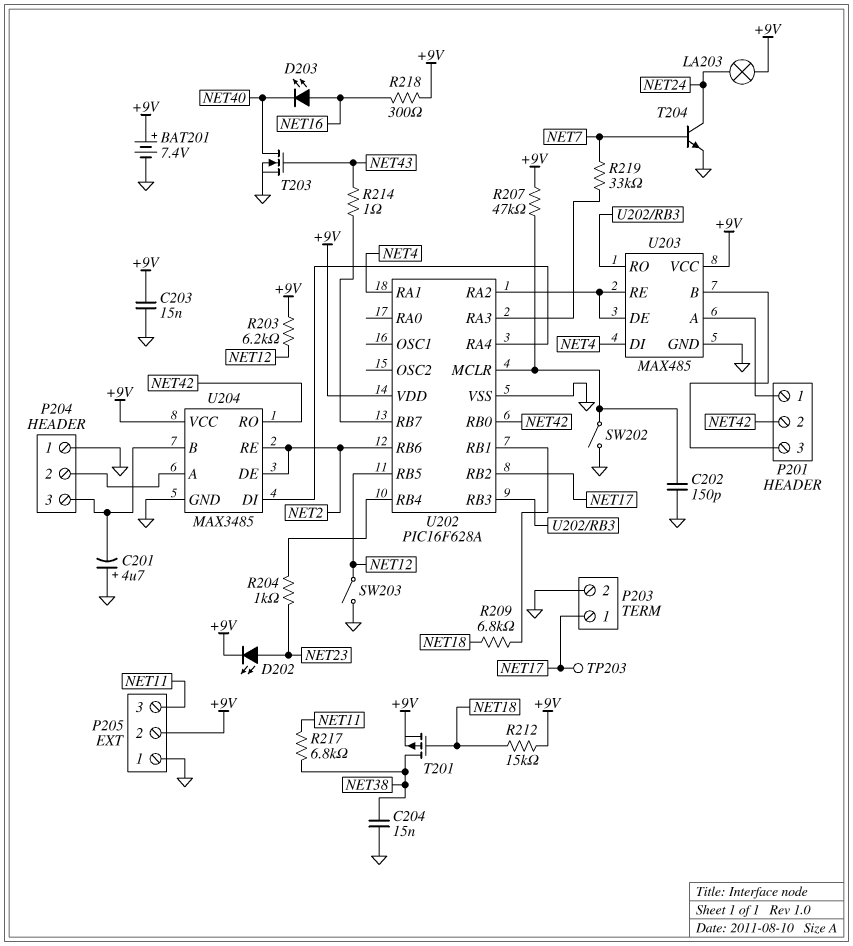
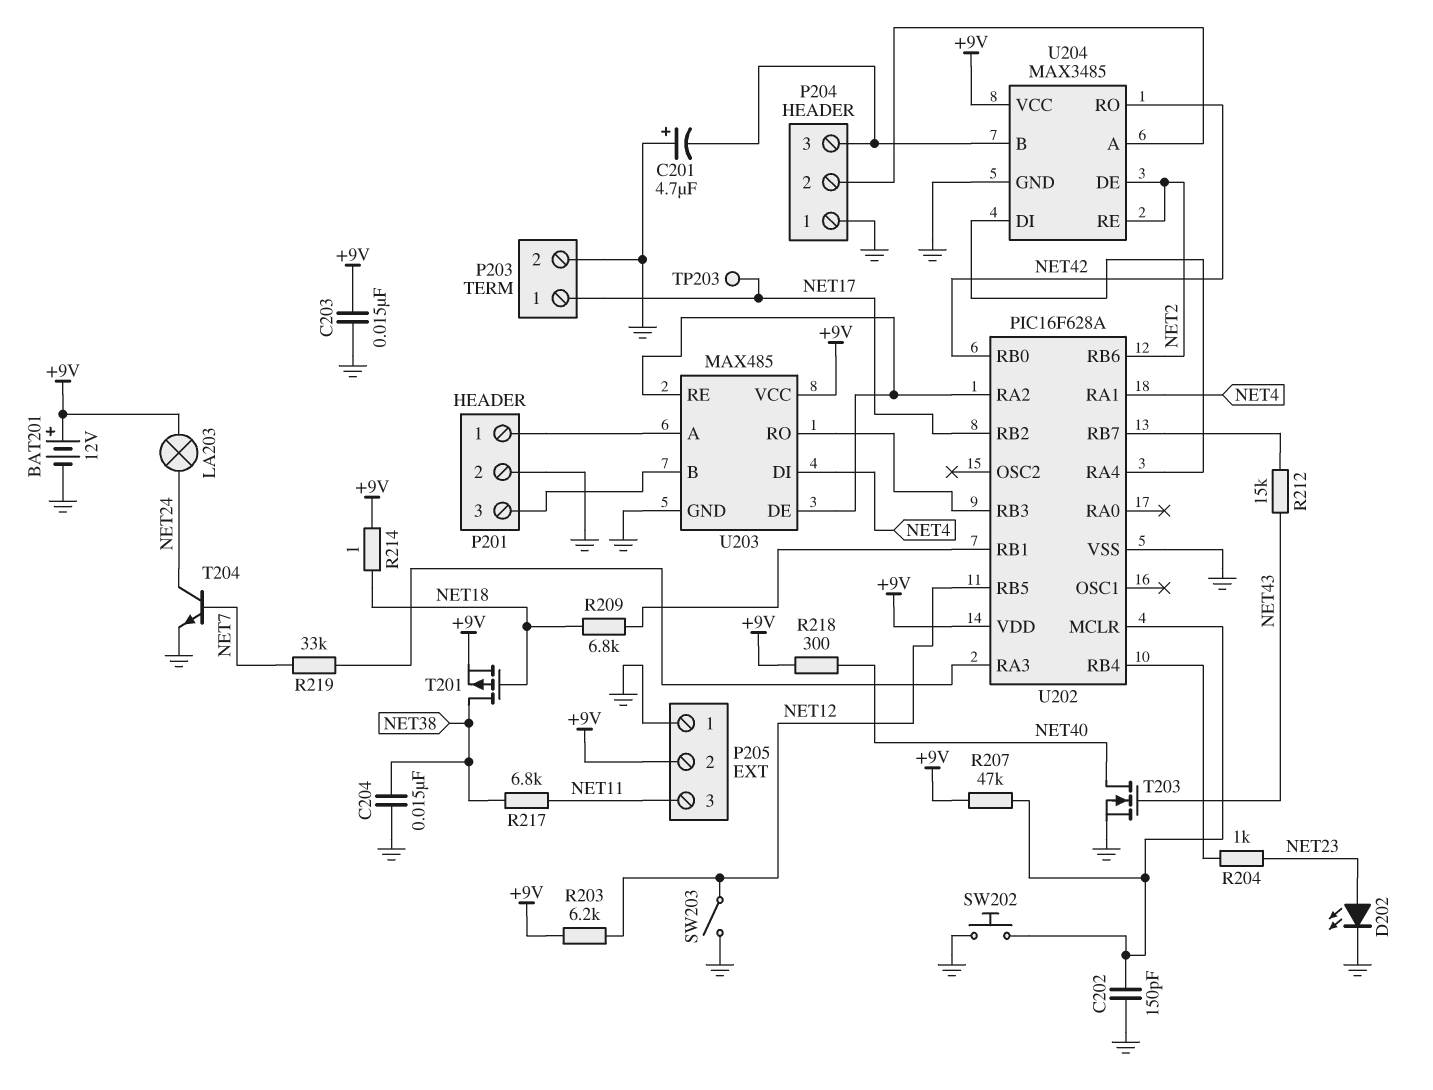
BAT201: 7.4V (plus +9V, minus GND) -> 12V (plus +9V, minus GND)
D202: LED (A NET23, K +9V) -> LED (A NET23, K GND)
D203: LED (A NET16, K NET40) -> none
P201 pin 2: NET42 -> GND
R212: 15k (+9V, NET18) -> 15k (NET43, U202/RB7)
R214: 1 (NET43, U202/RB7) -> 1 (+9V, NET18)
R218: 300 (+9V, NET16) -> 300 (+9V, NET40)
SW202: switch (GND, U202/MCLR) -> button (GND, U202/MCLR)

